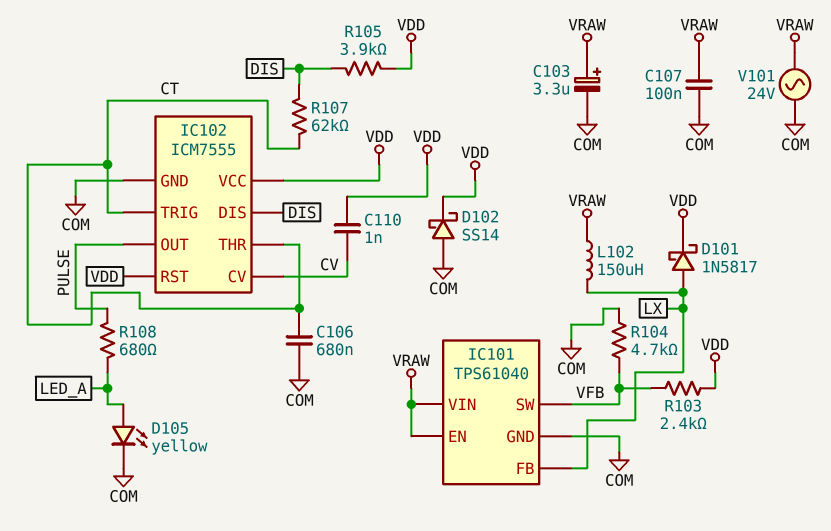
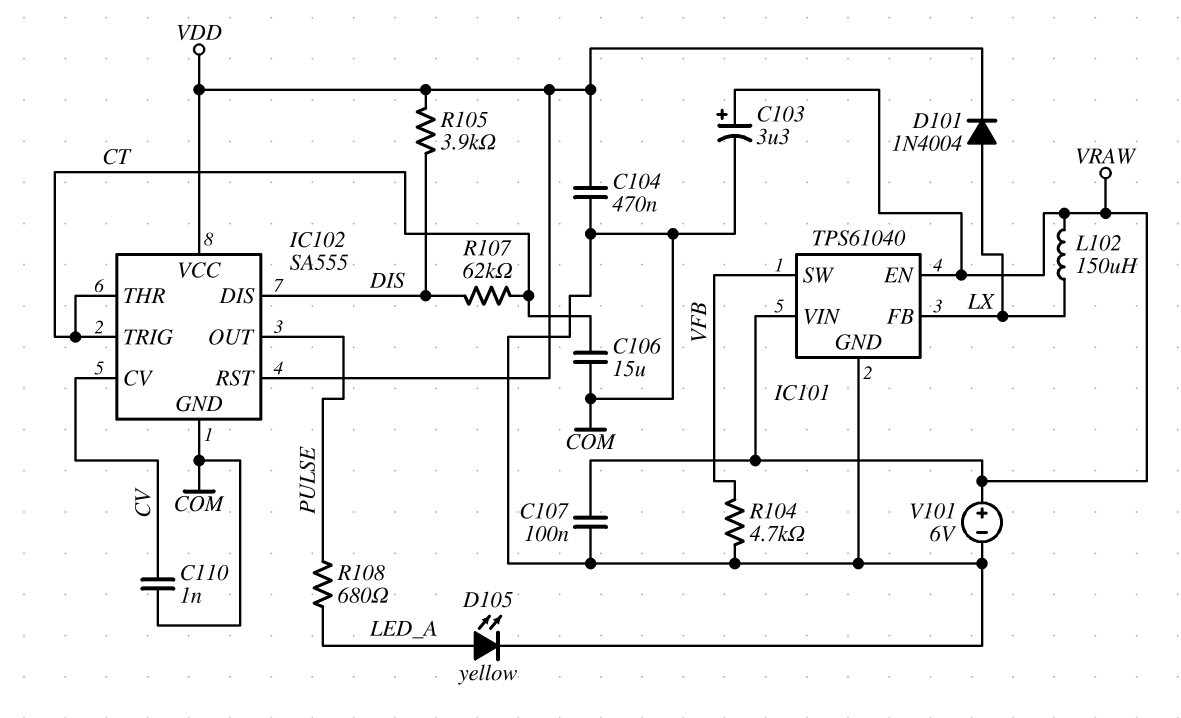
C104: none -> 470nF (COM, VDD)
C106: 680nF (COM, CT) -> 15uF (COM, CT)
C110: 1nF (CV, VDD) -> 1nF (COM, CV)
D101: schottky 1N5817 (A LX, K VDD) -> diode 1N4004 (A LX, K VDD)
D102: schottky SS14 (A COM, K VDD) -> none
IC102: ICM7555 -> SA555
R103: 2.4k (VDD, VFB) -> none
V101: AC 24V (COM, VRAW) -> 6V (plus VRAW, minus COM)

